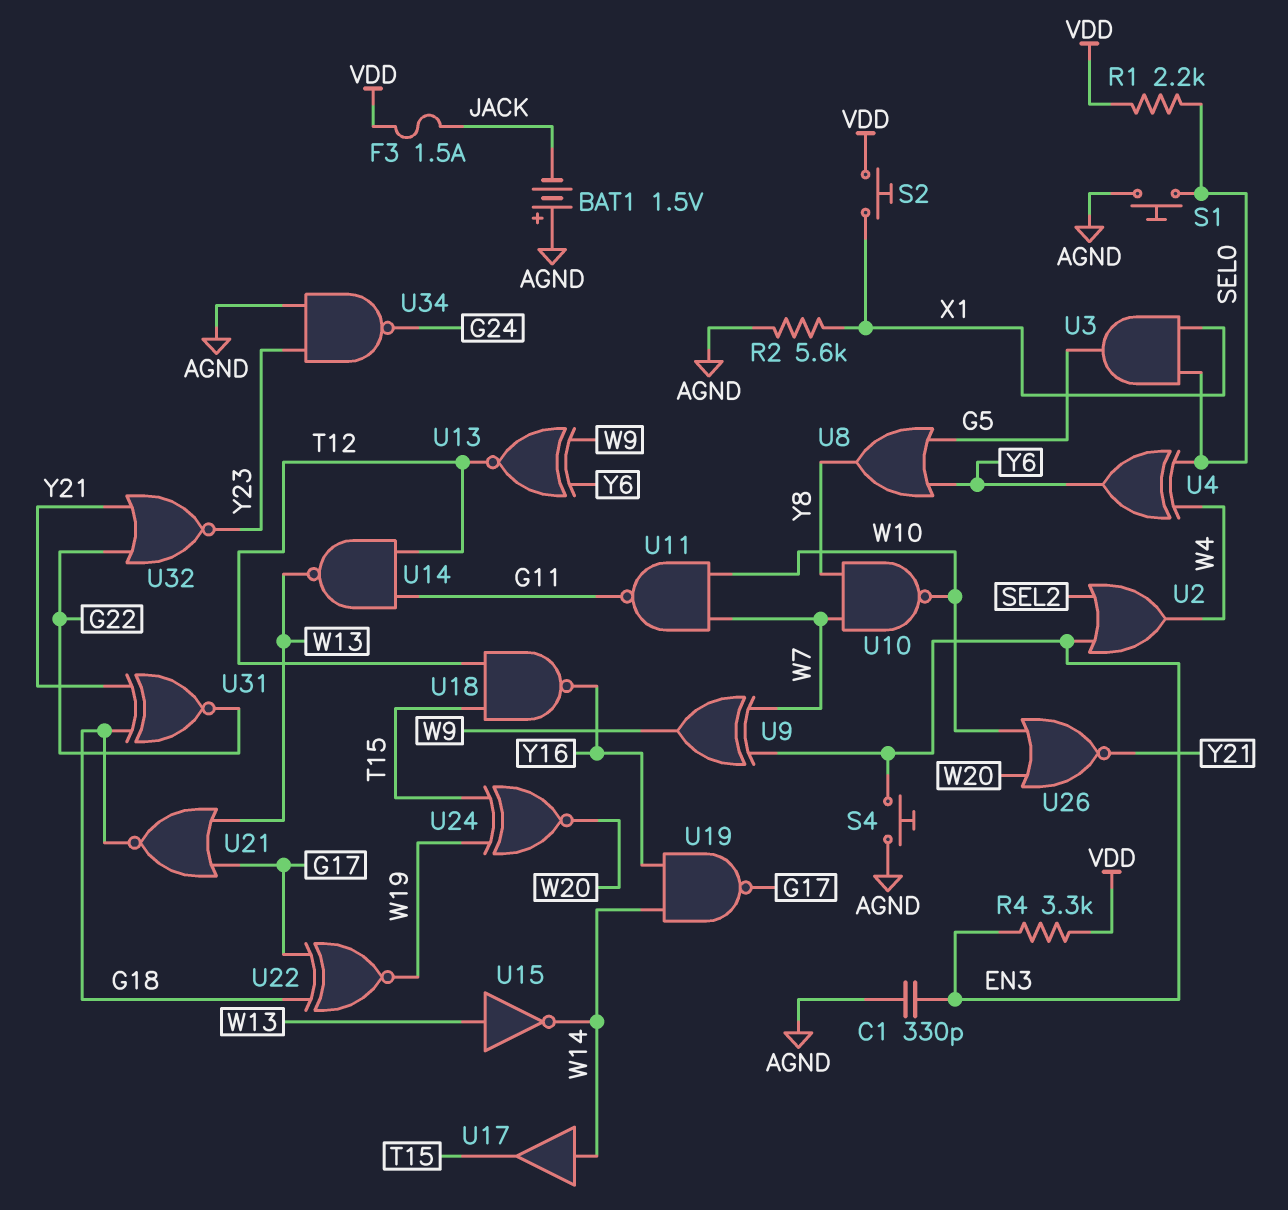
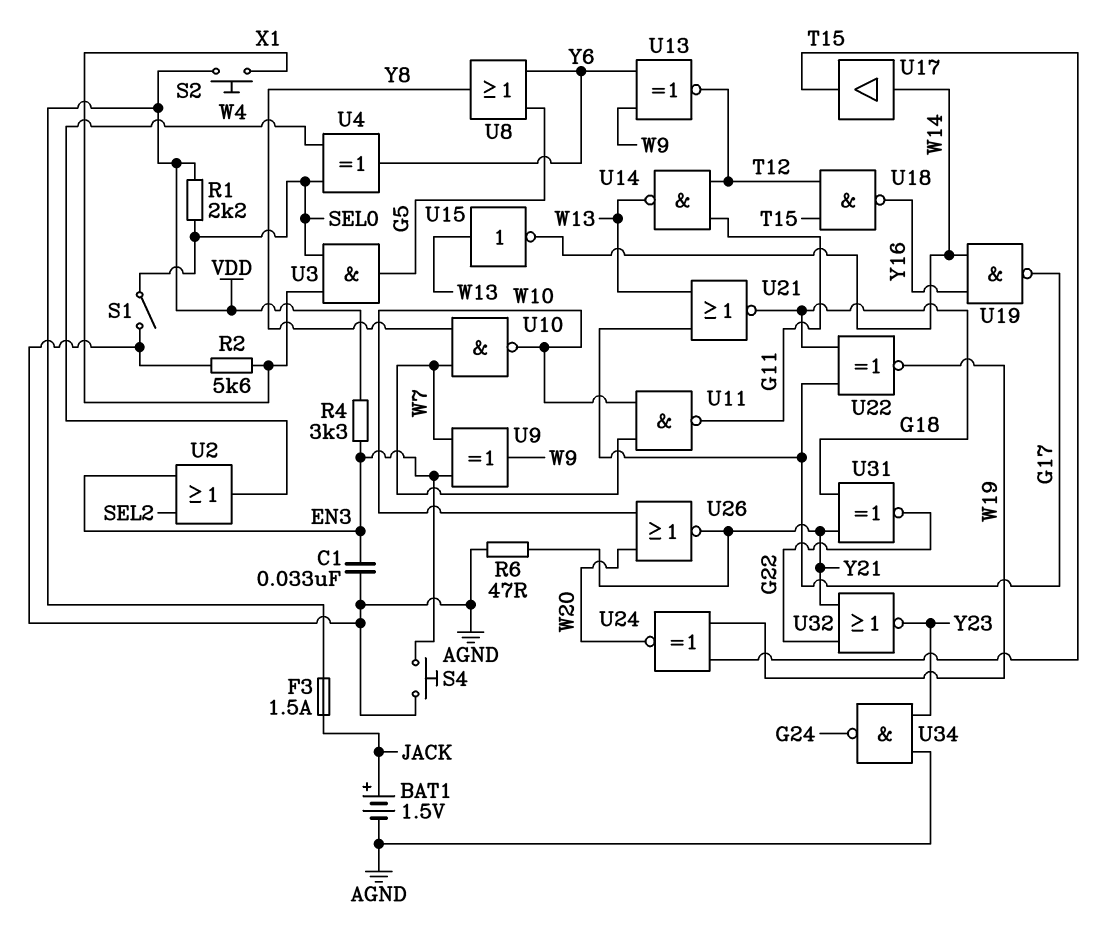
BAT1: 1.5V (plus AGND, minus JACK) -> 1.5V (plus JACK, minus AGND)
C1: 330pF (AGND, EN3) -> 33nF (AGND, EN3)
R6: none -> 47 (AGND, Y21)
S1: button (AGND, SEL0) -> switch (AGND, SEL0)

